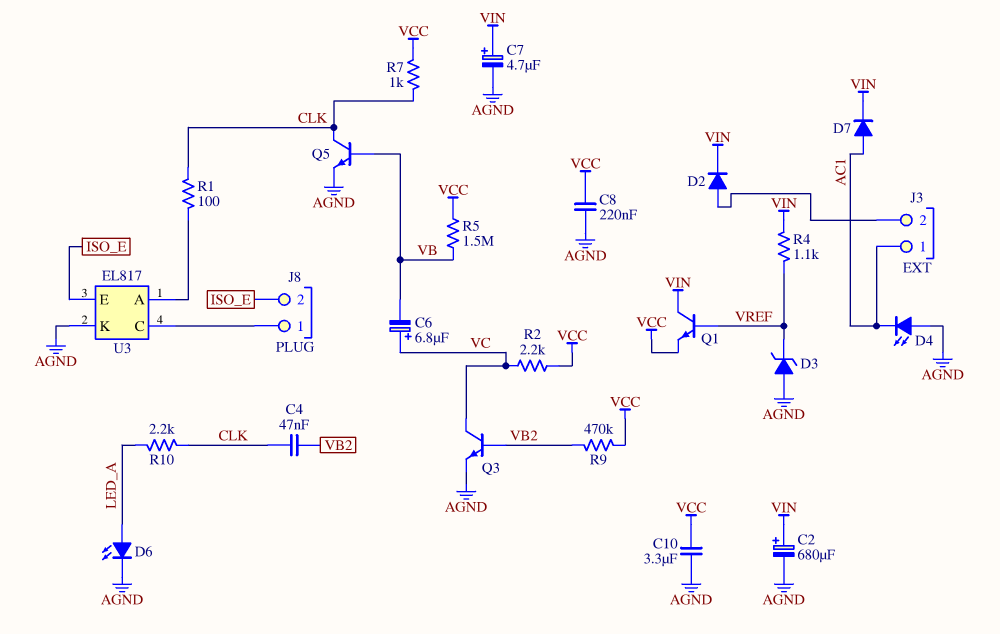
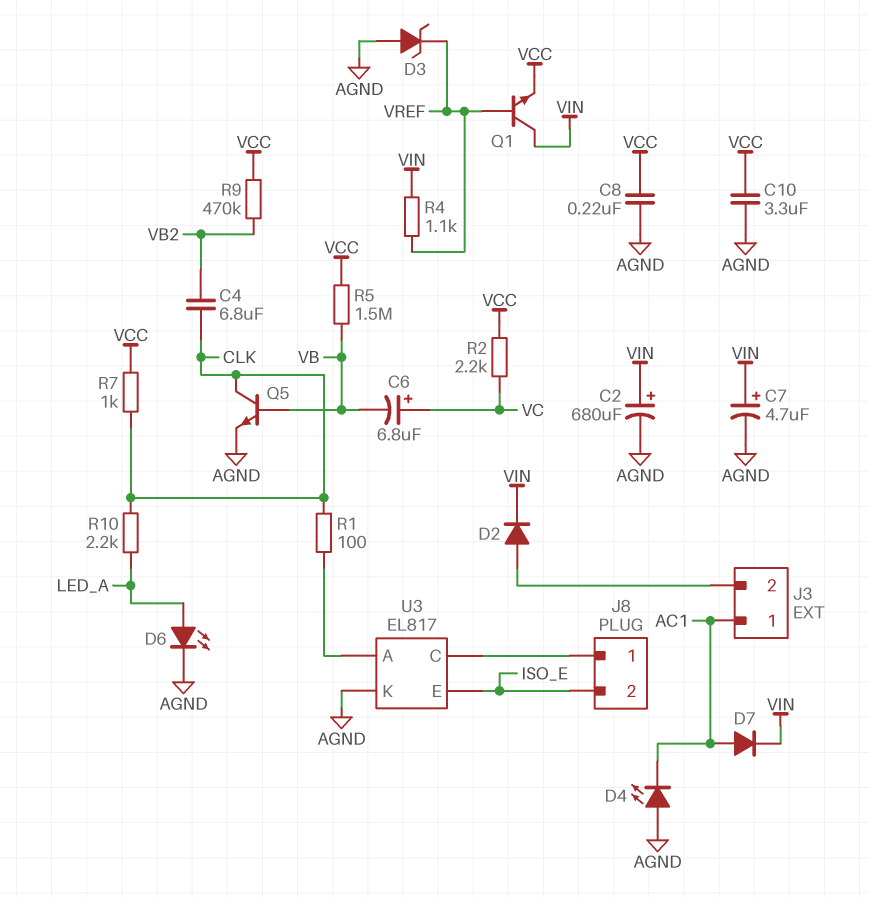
C4: 47nF (CLK, VB2) -> 6.8uF (CLK, VB2)
Q3: NPN (B VB2, C VC, E AGND) -> none

